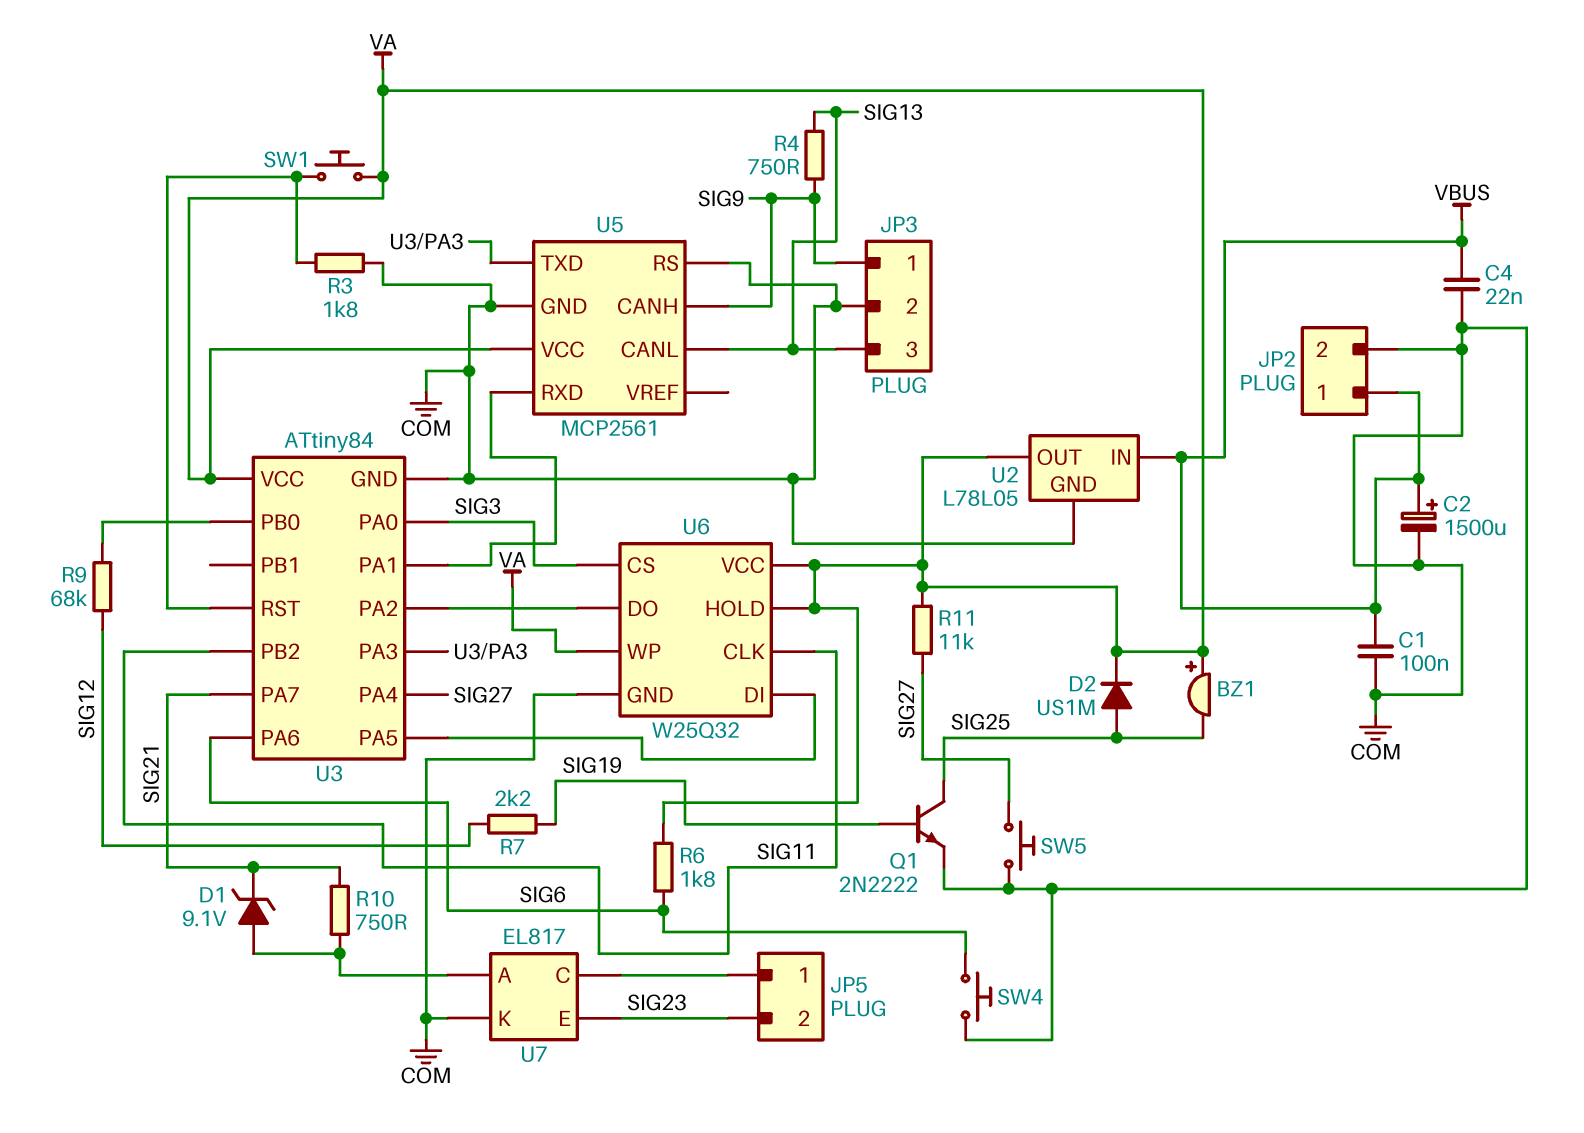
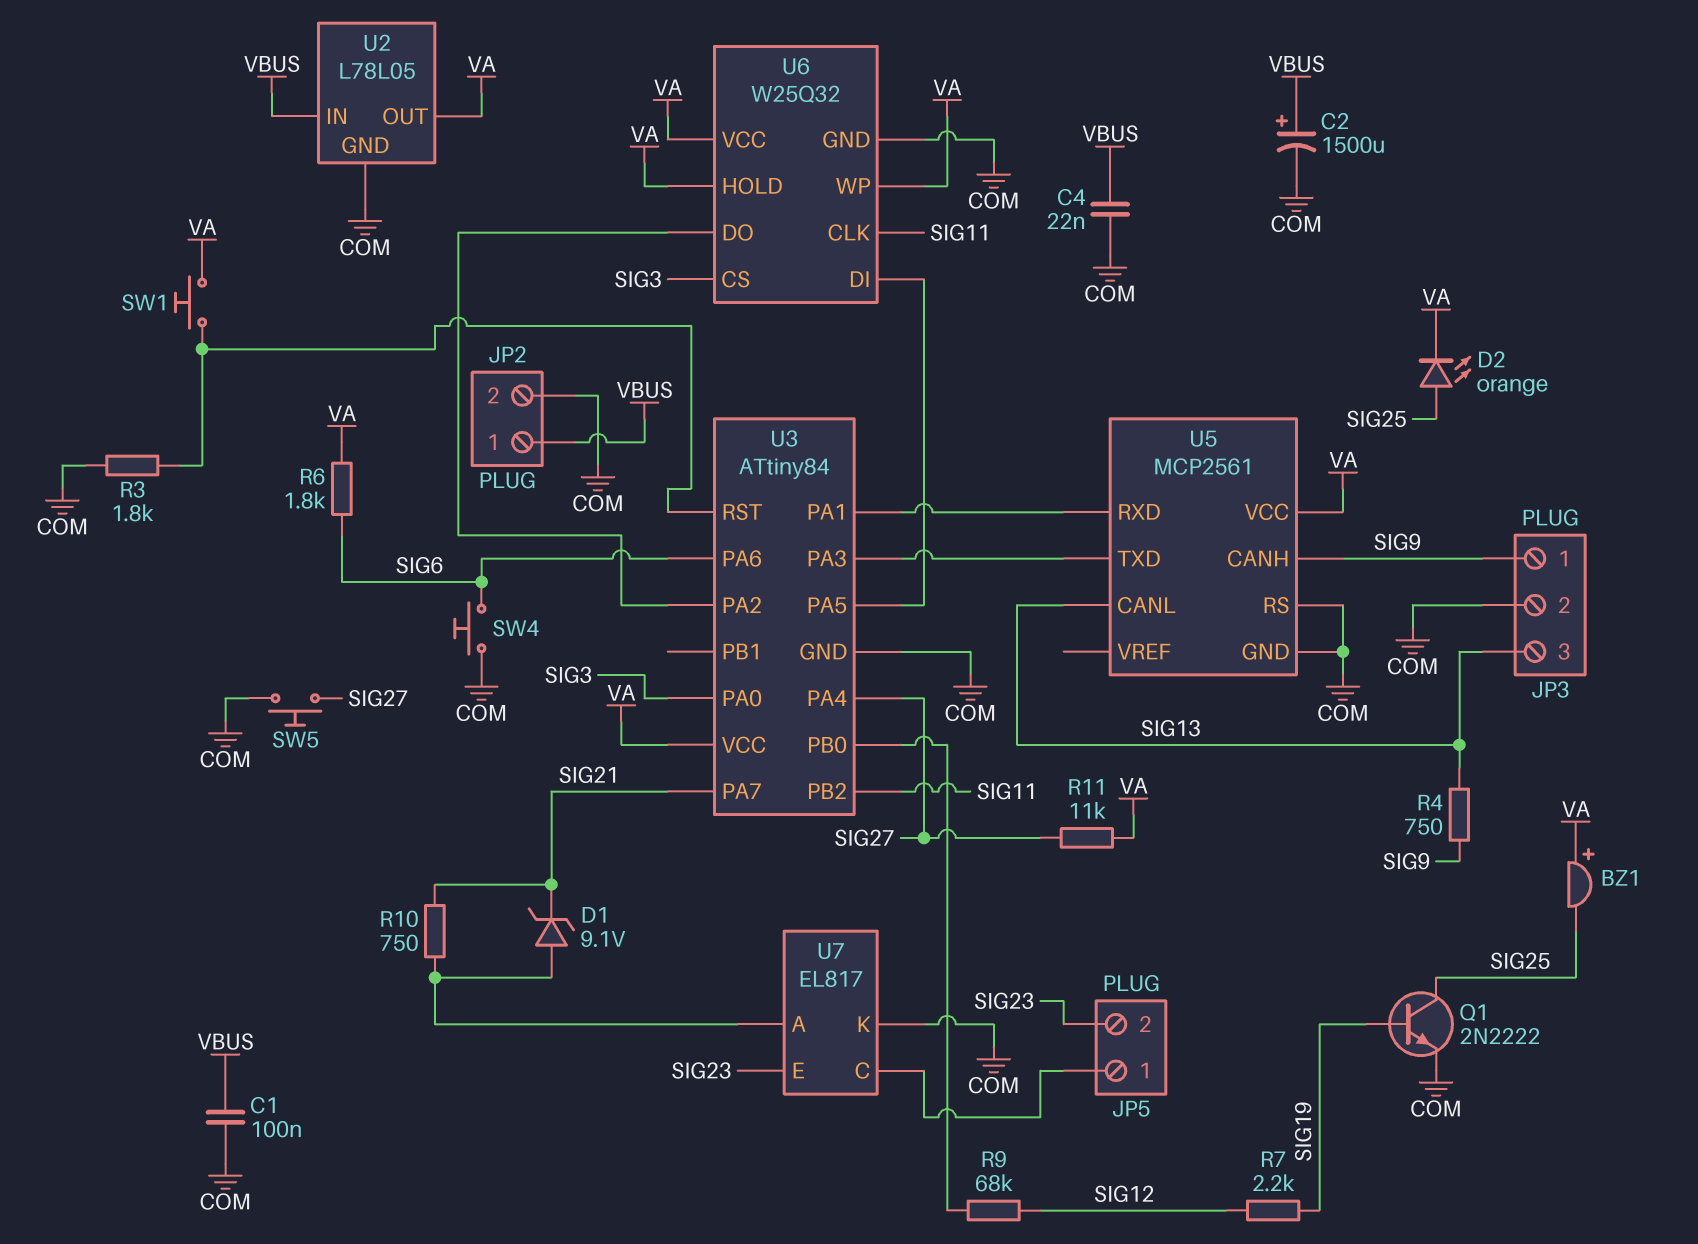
D2: diode US1M (A SIG25, K VA) -> LED orange (A SIG25, K VA)

